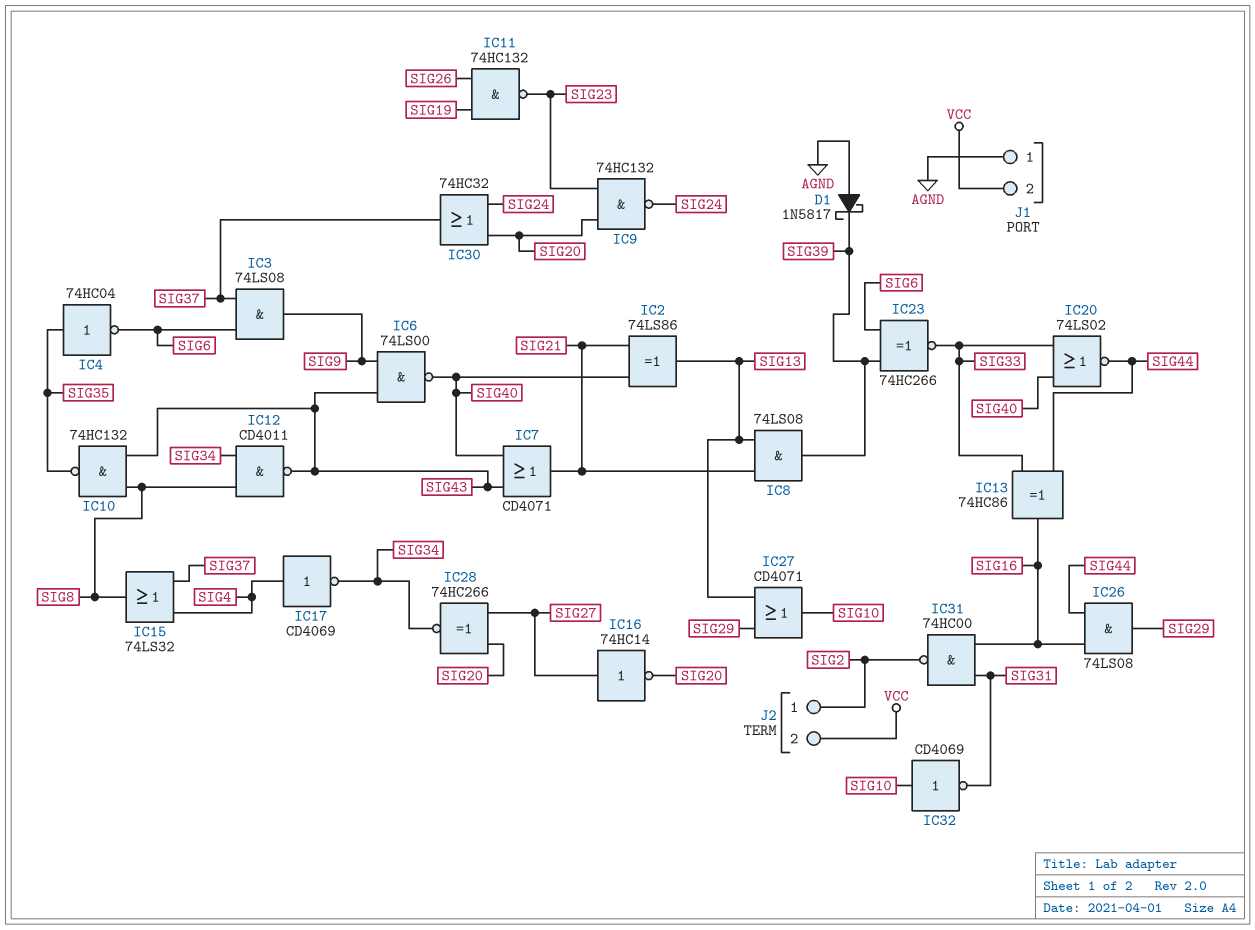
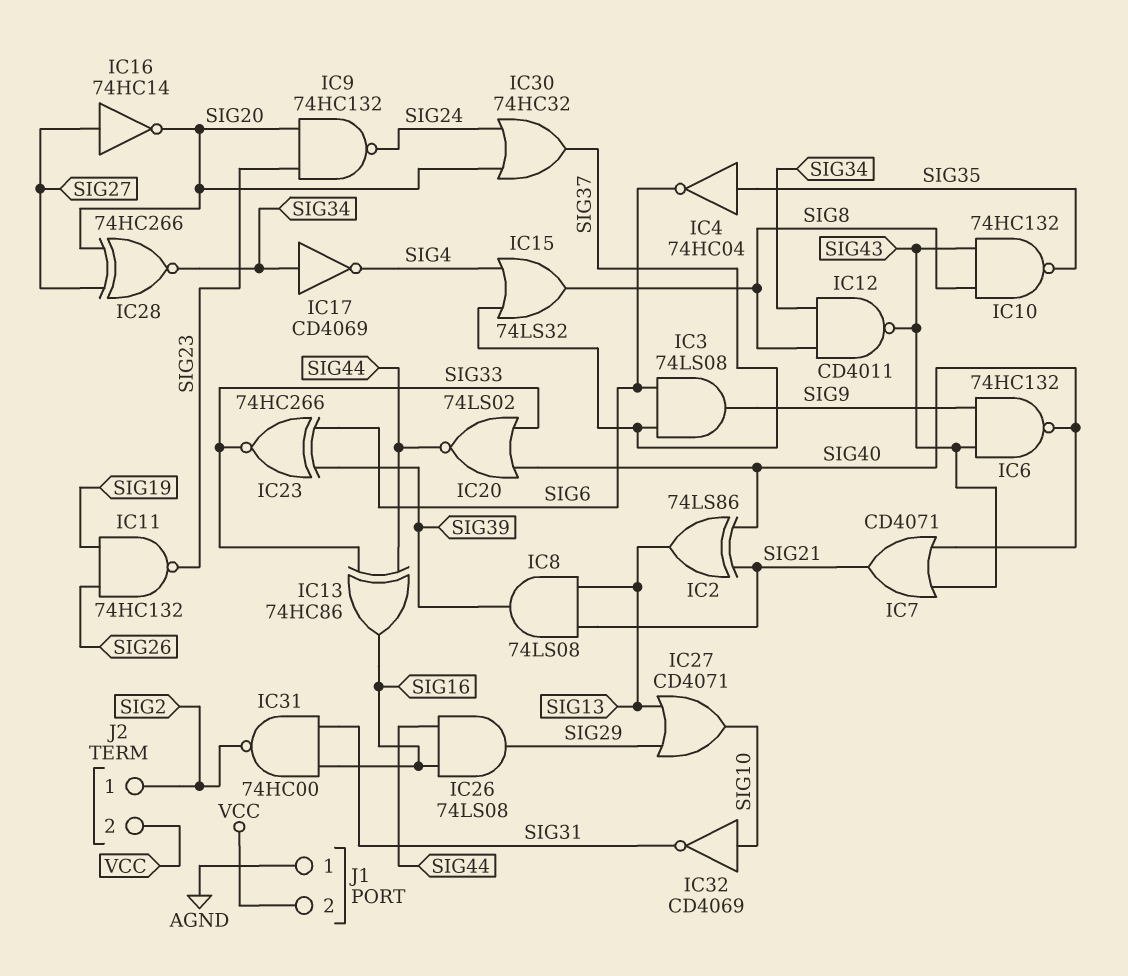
D1: schottky 1N5817 (A AGND, K SIG39) -> none
IC6: NAND 74LS00 (in SIG9, in SIG43, out SIG40) -> NAND 74HC132 (in SIG9, in SIG43, out SIG40)
IC17: NOT CD4069 (in SIG4, out SIG34) -> NOT CD4069 (in SIG34, out SIG4)

